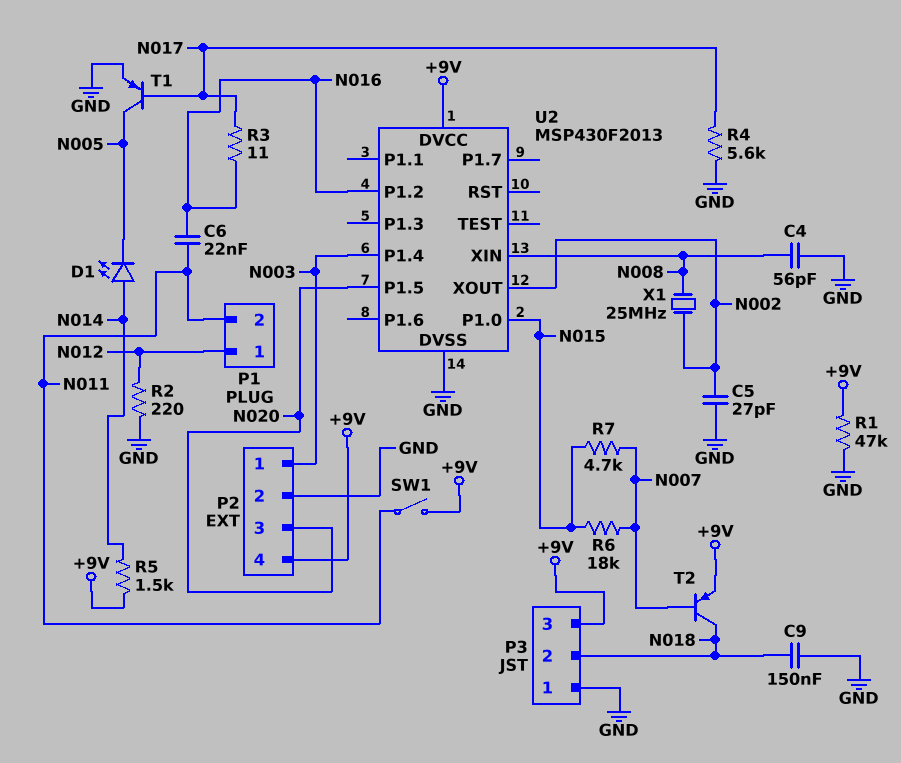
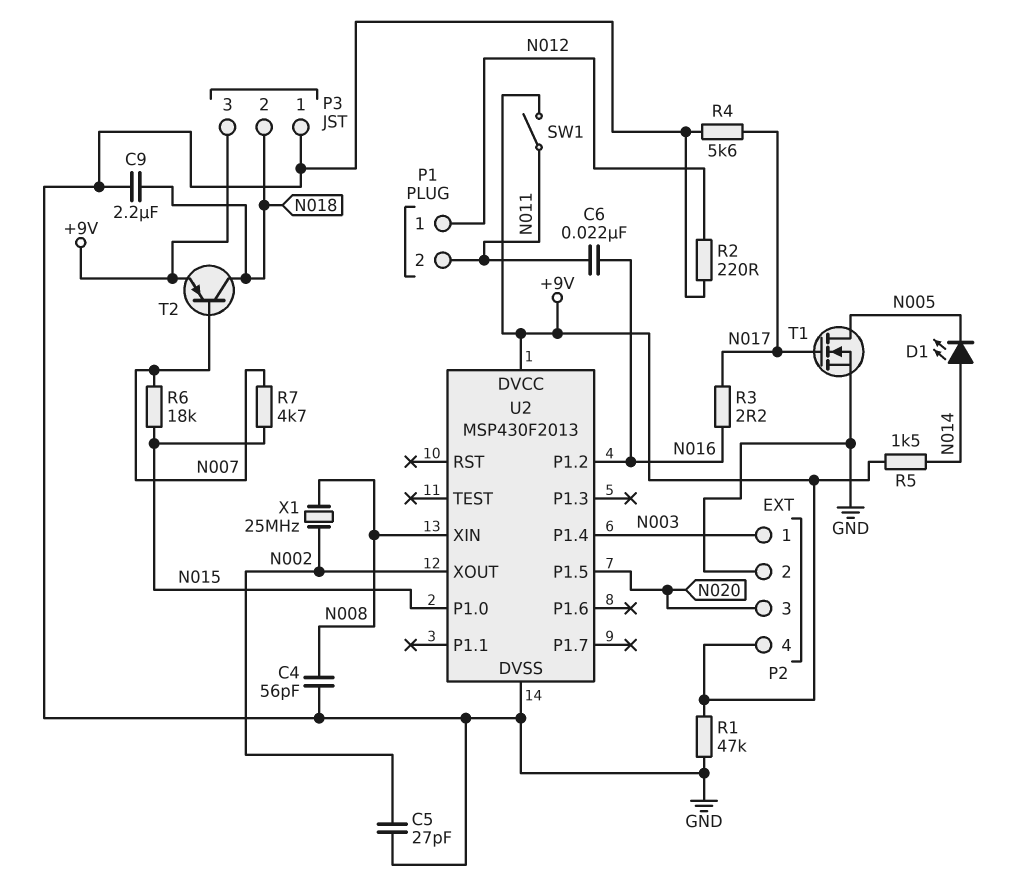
C9: 150nF (GND, N018) -> 2.2uF (GND, N018)
R3: 11 (N016, N017) -> 2.2 (N016, N017)
T1: PNP (B N017, C N005, E GND) -> NMOS (G N017, D N005, S GND)

